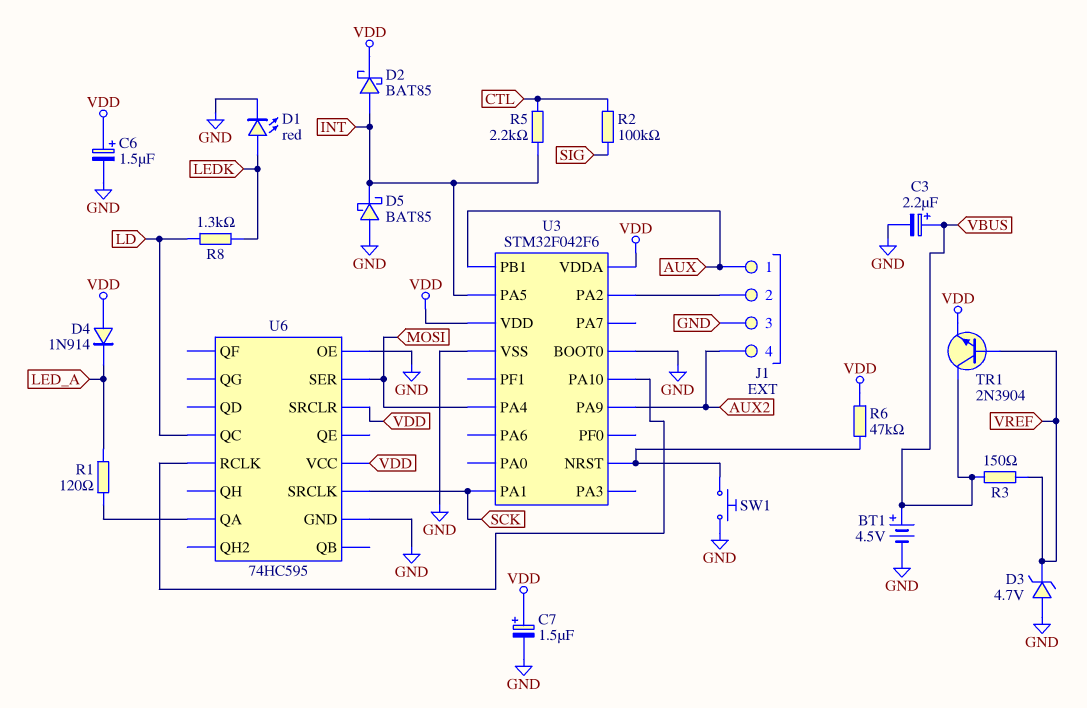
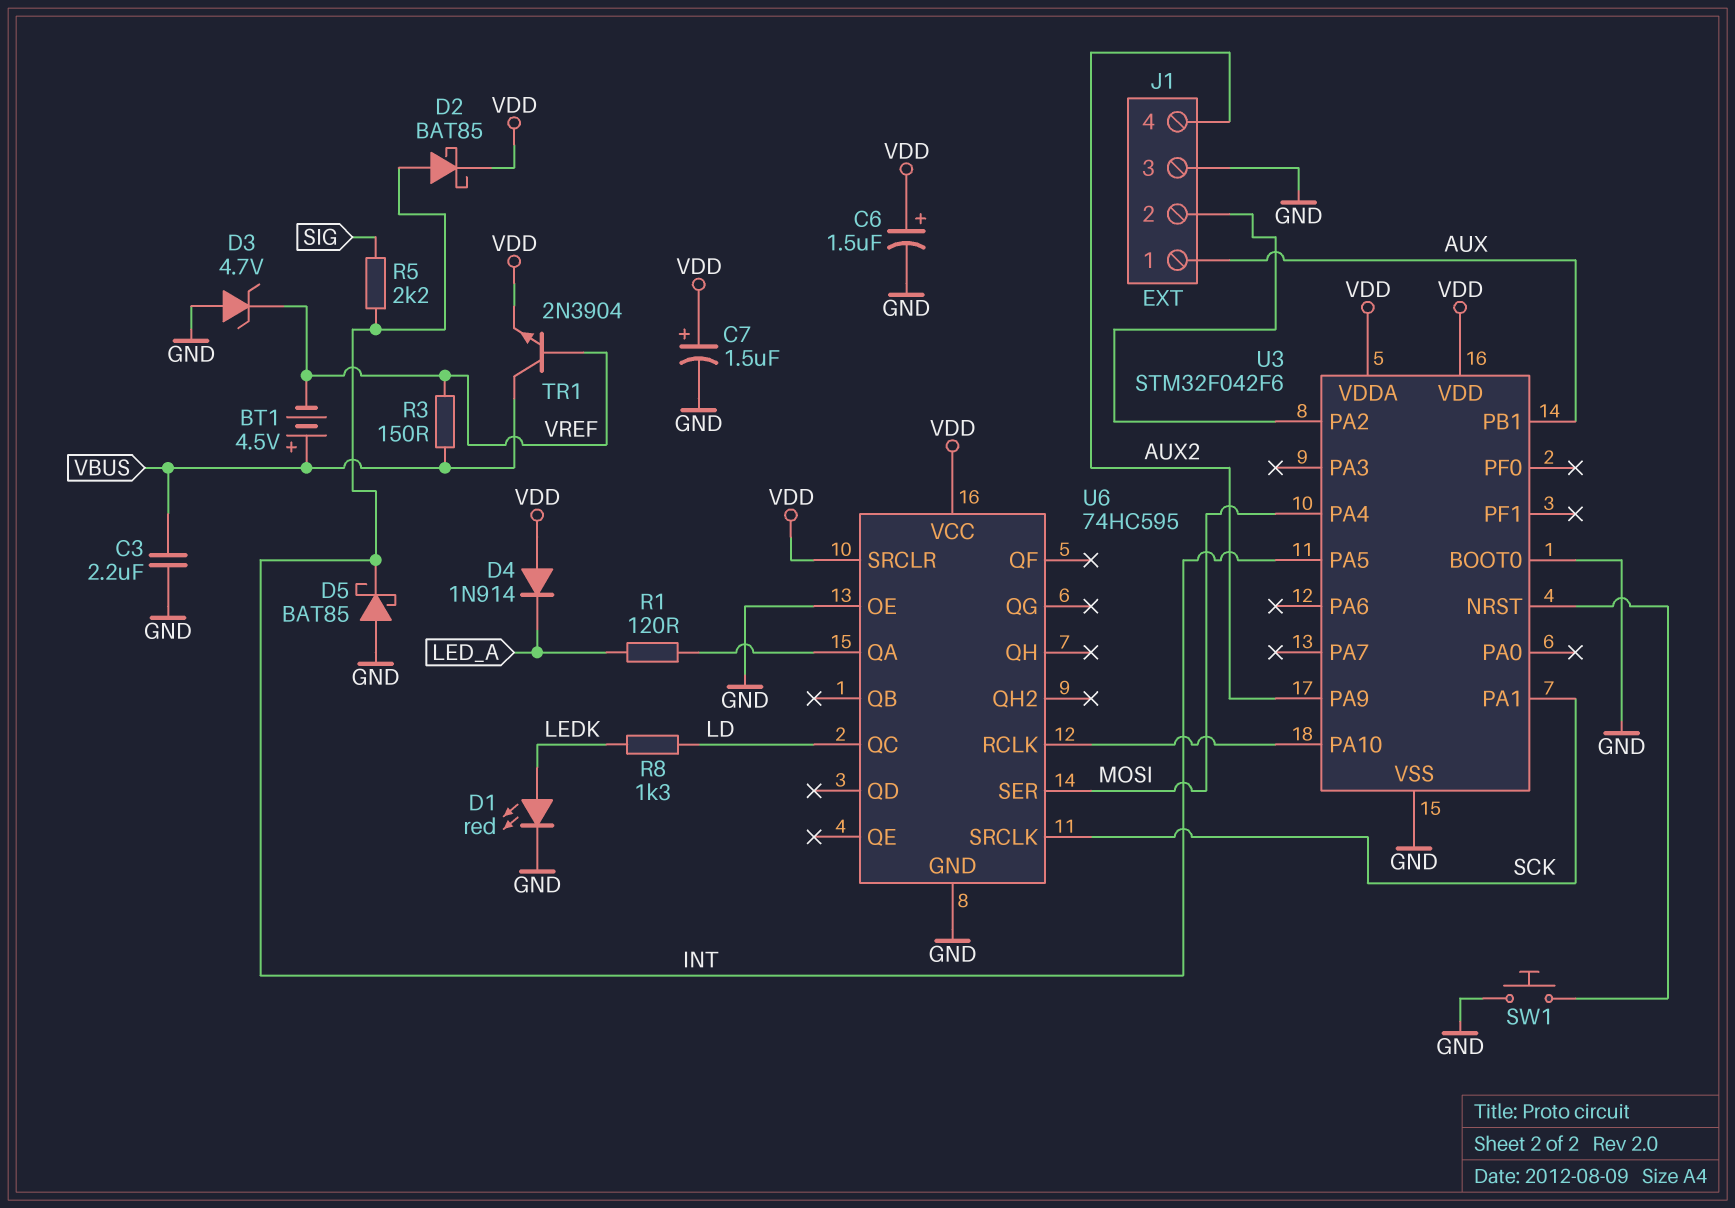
BT1: 4.5V (plus VBUS, minus GND) -> 4.5V (plus VBUS, minus VREF)
C3: 2.2uF (plus VBUS, minus GND) -> 2.2uF (GND, VBUS)
R2: 100k (CTL, SIG) -> none
R5: 2.2k (CTL, INT) -> 2.2k (INT, SIG)
R6: 47k (U3/NRST, VDD) -> none

